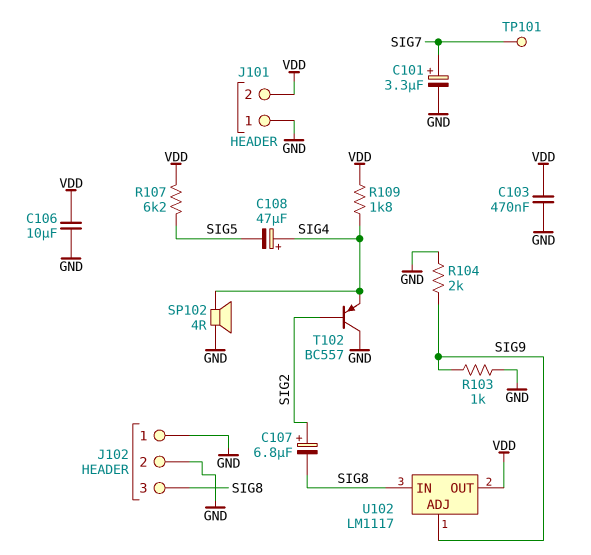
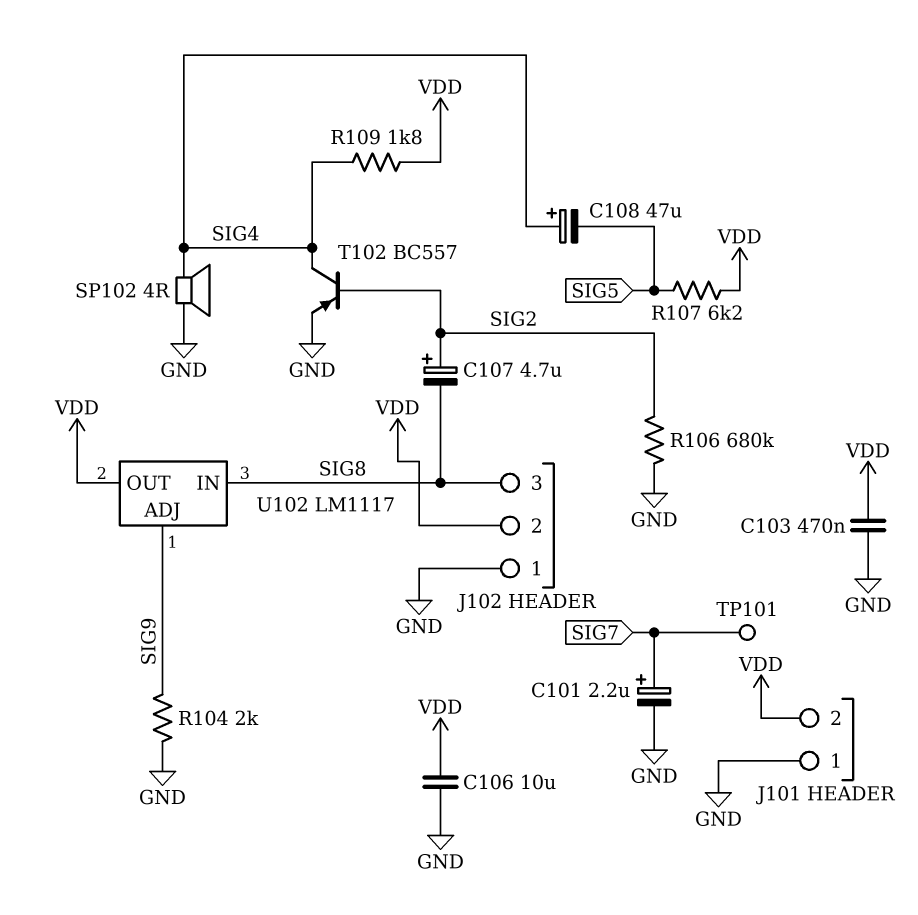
C101: 3.3uF (plus SIG7, minus GND) -> 2.2uF (plus SIG7, minus GND)
C107: 6.8uF (plus SIG2, minus SIG8) -> 4.7uF (plus SIG2, minus SIG8)
J102 pin 2: GND -> VDD
R103: 1k (GND, SIG9) -> none
R106: none -> 680k (GND, SIG2)
T102: PNP BC557 (B SIG2, C GND, E SIG4) -> PNP BC557 (B SIG2, C SIG4, E GND)

